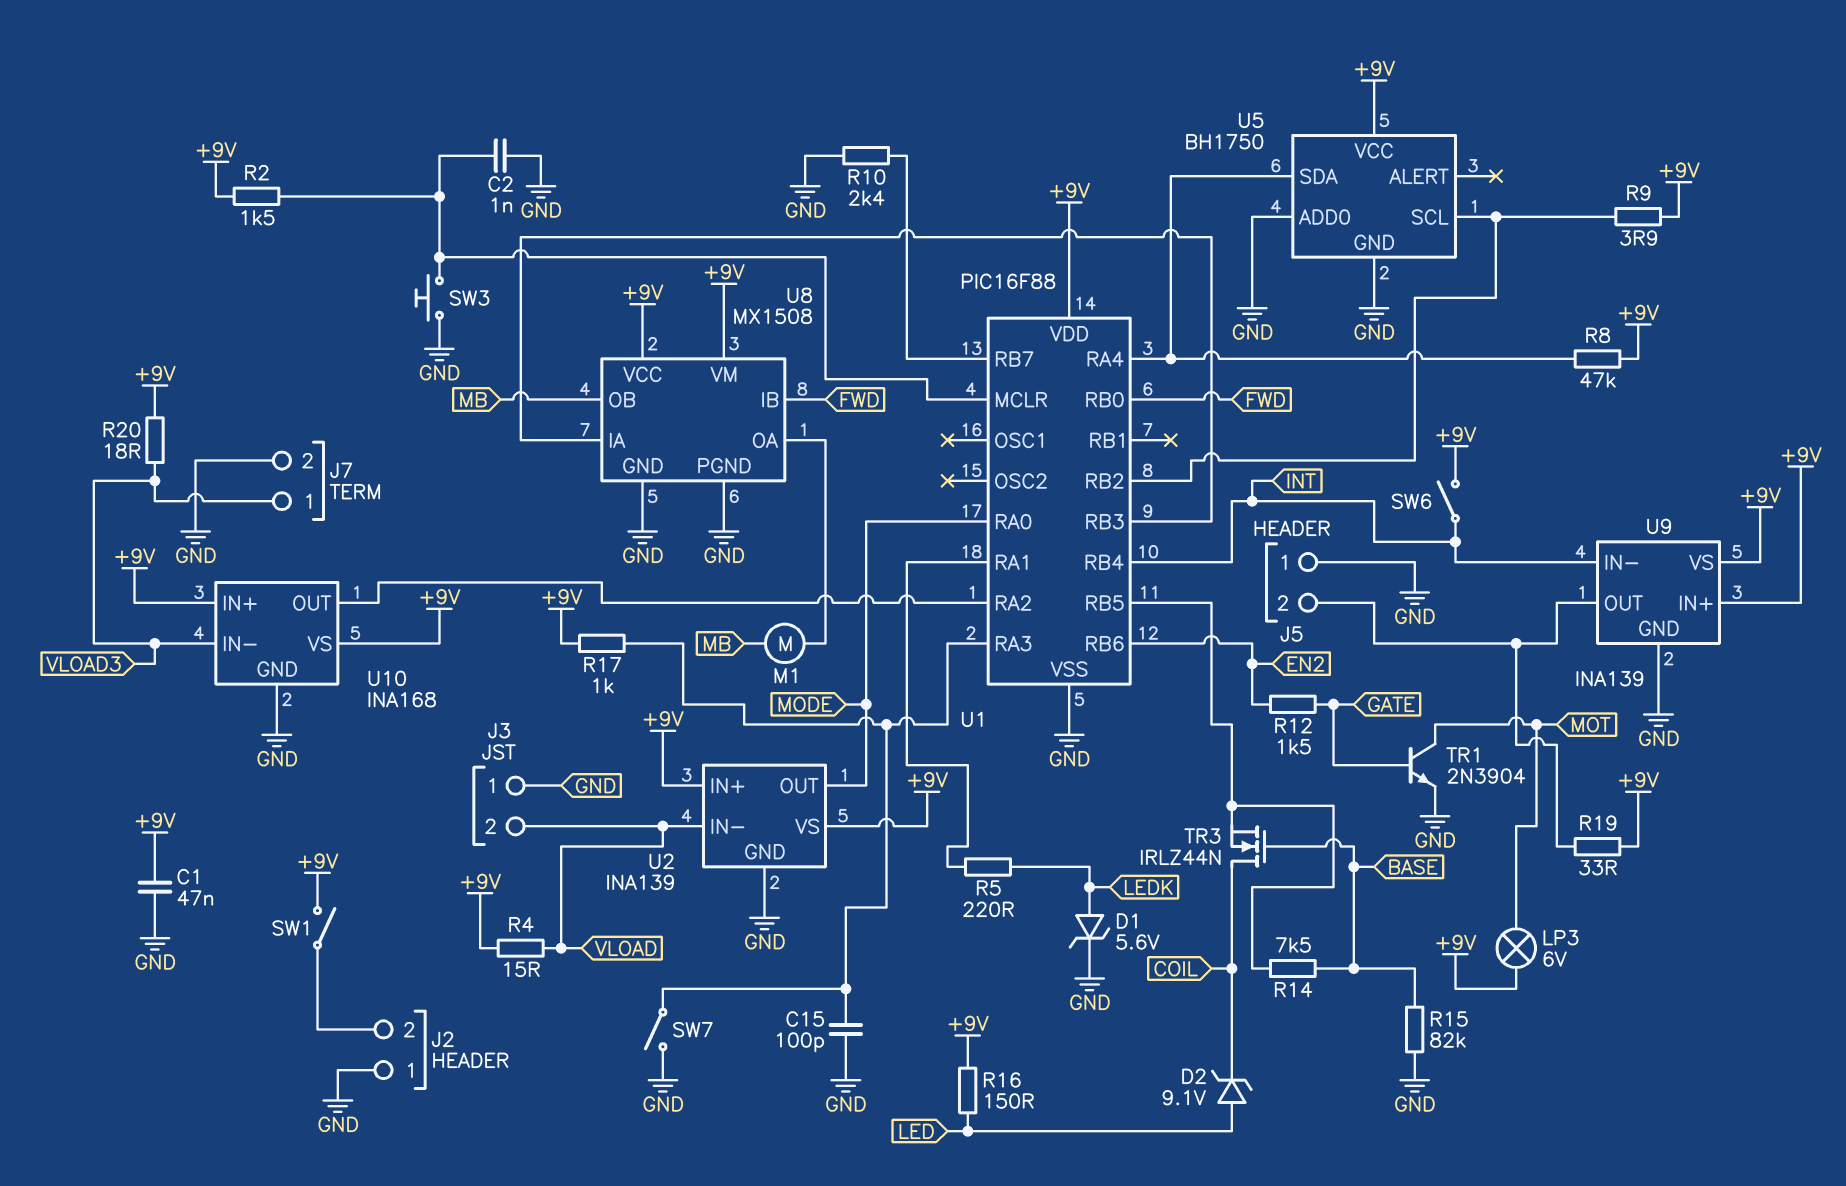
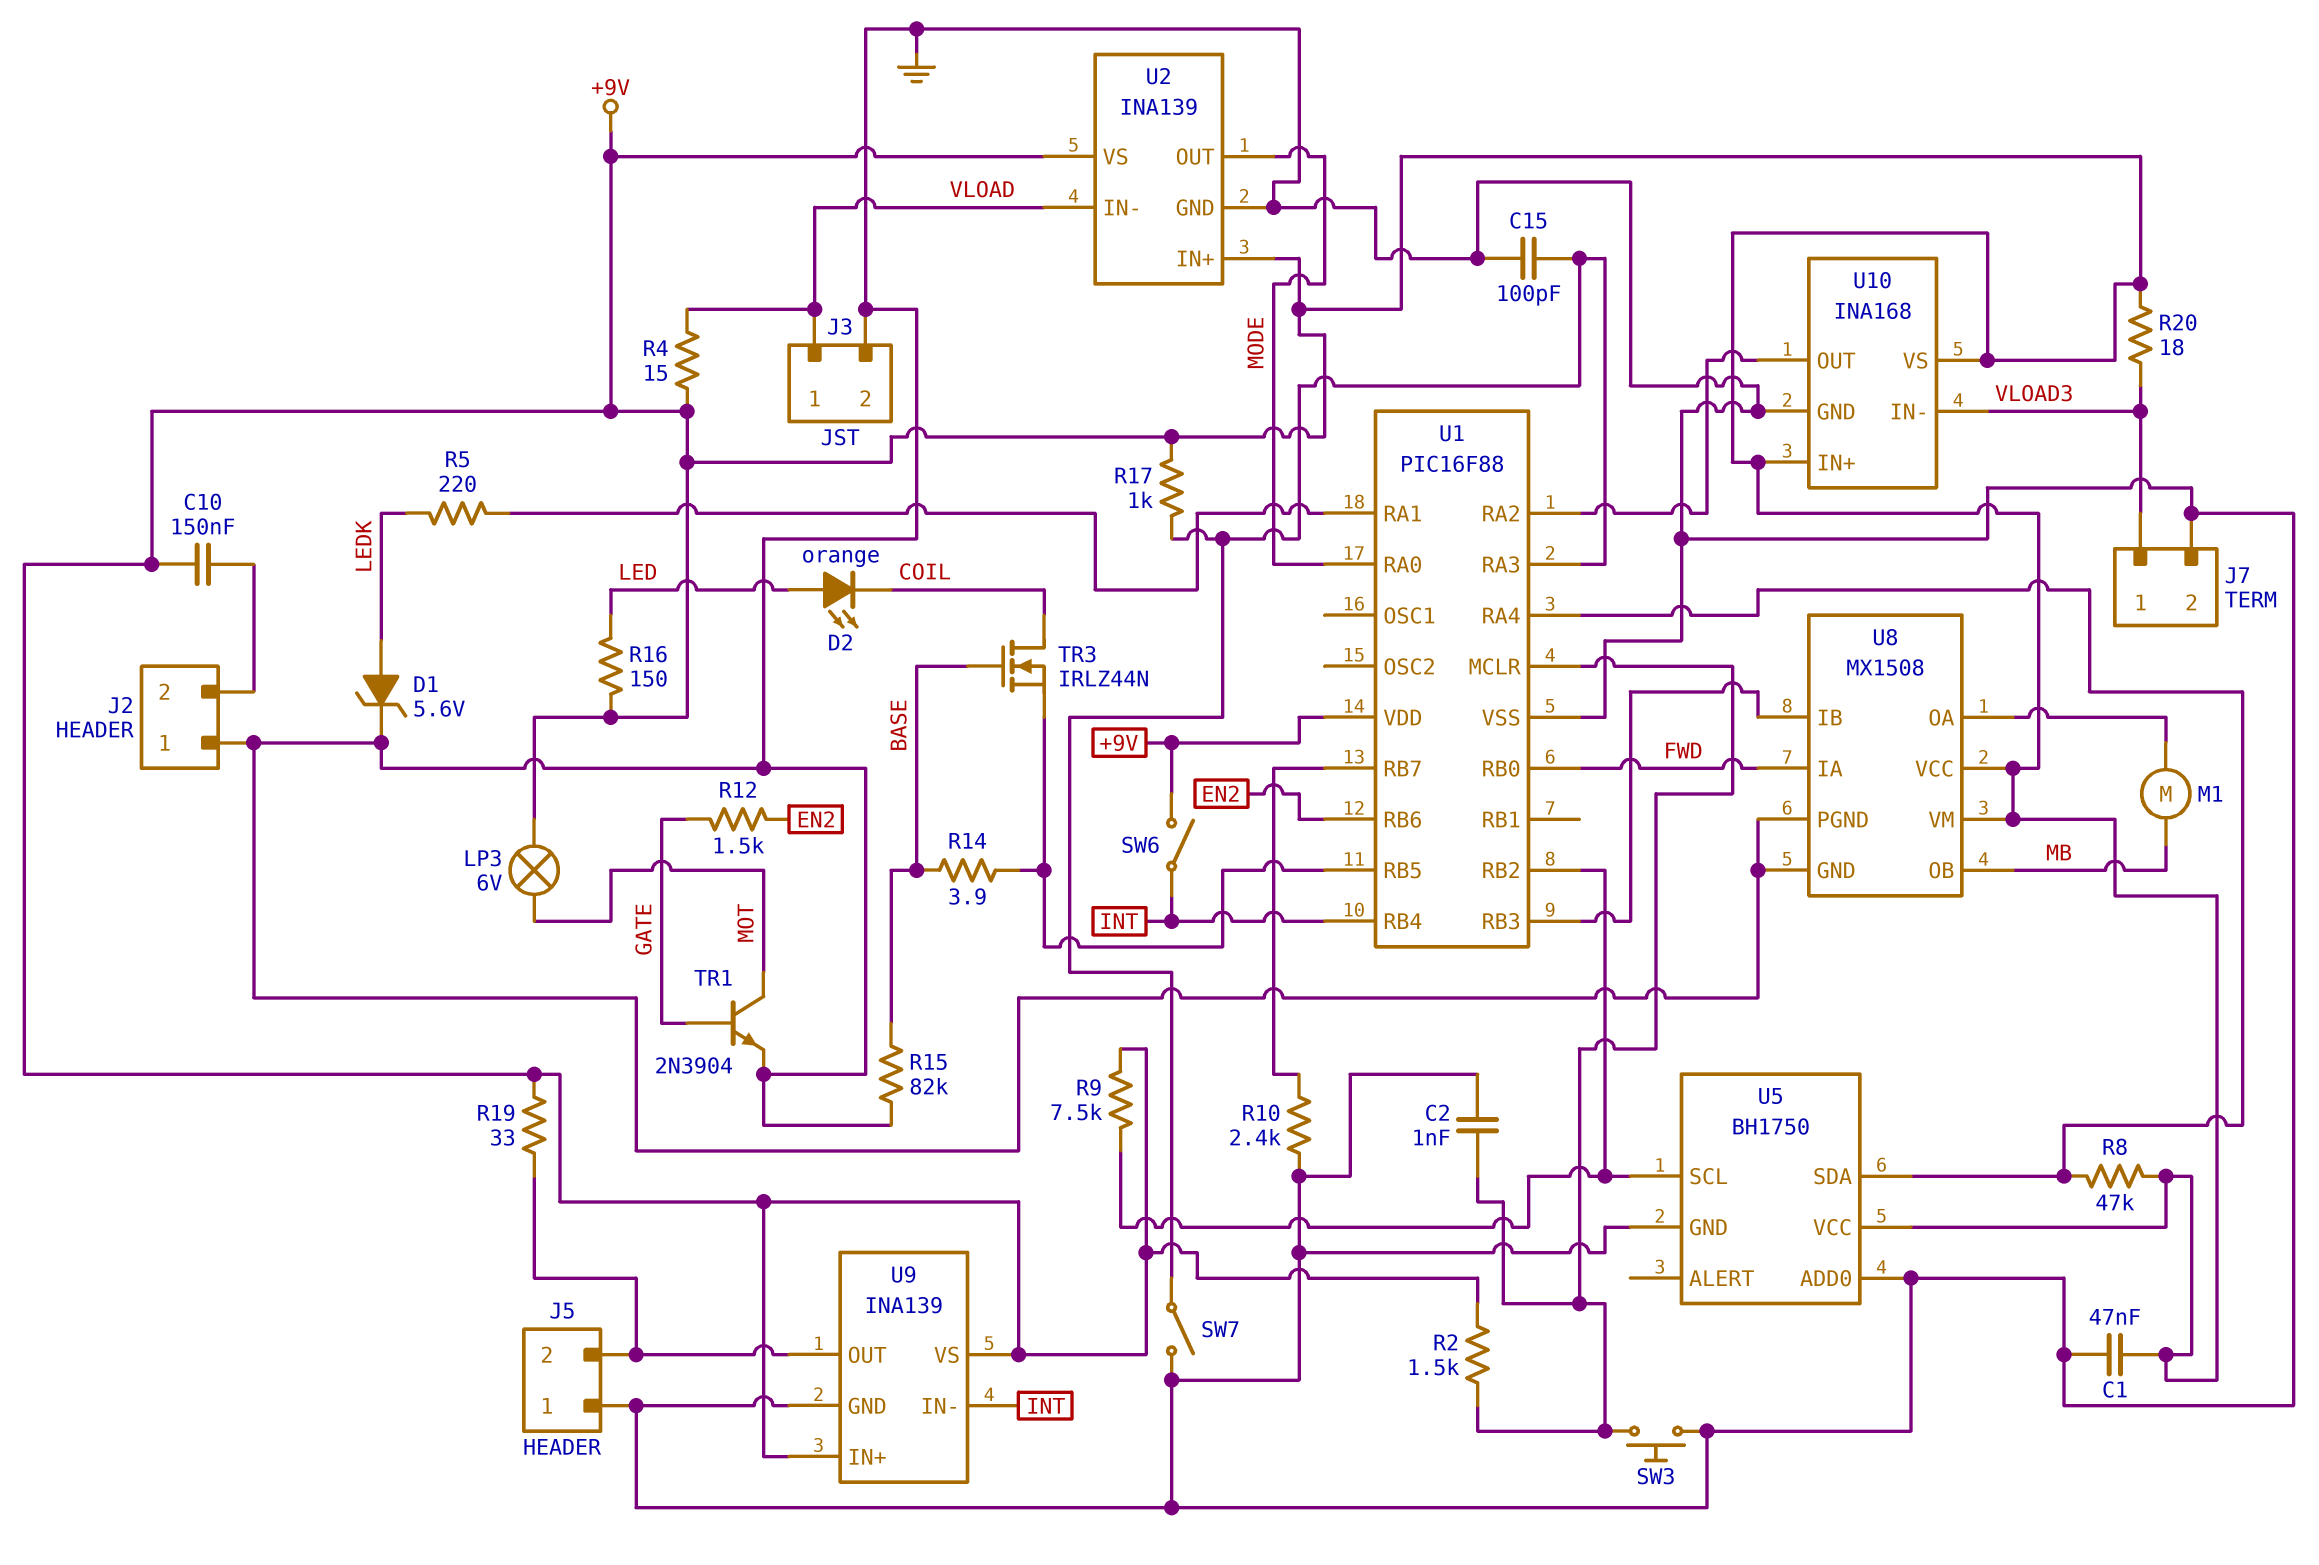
C10: none -> 150nF (+9V, J2/2)
D2: zener 9.1V (A LED, K COIL) -> LED orange (A LED, K COIL)
J3 pin 1: GND -> VLOAD
J3 pin 2: VLOAD -> GND
R9: 3.9 (+9V, U1/RB2) -> 7.5k (+9V, U1/RB2)
R14: 7.5k (BASE, U1/RB5) -> 3.9 (BASE, U1/RB5)
SW1: switch (+9V, J2/2) -> none
U8 pin IA: U1/RB3 -> FWD
U8 pin IB: FWD -> U1/RB3

